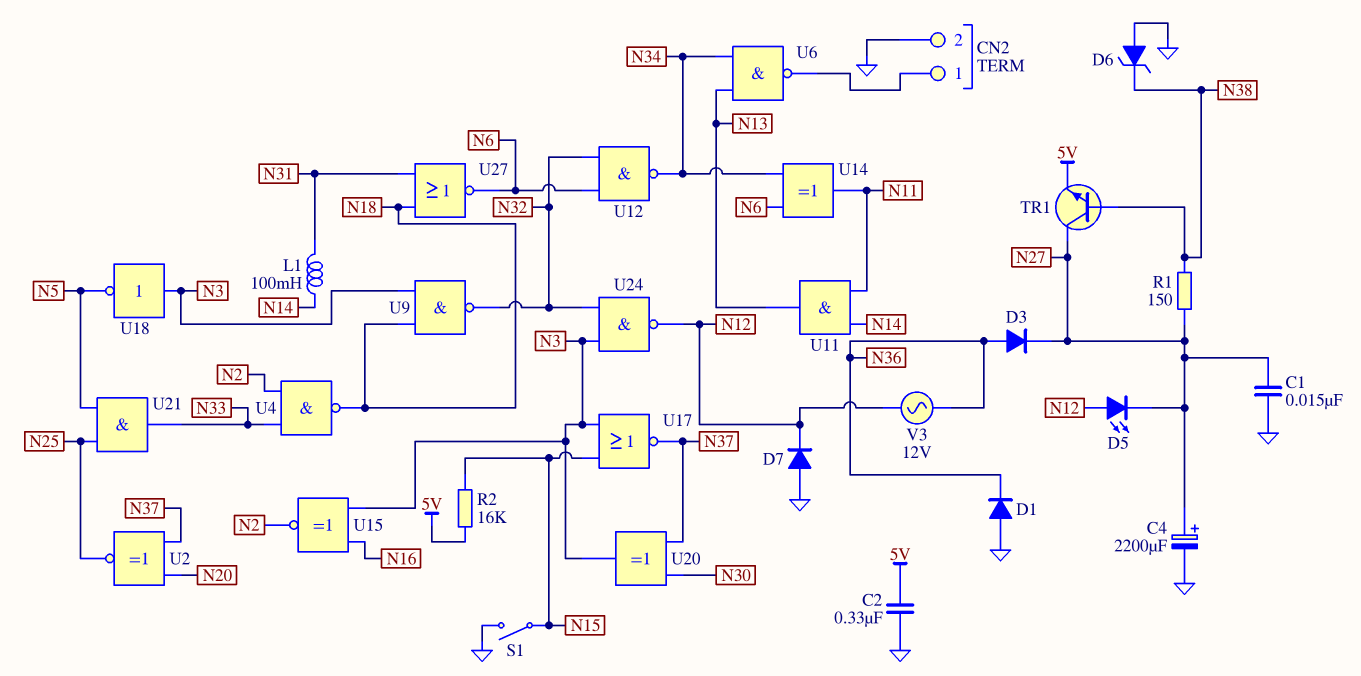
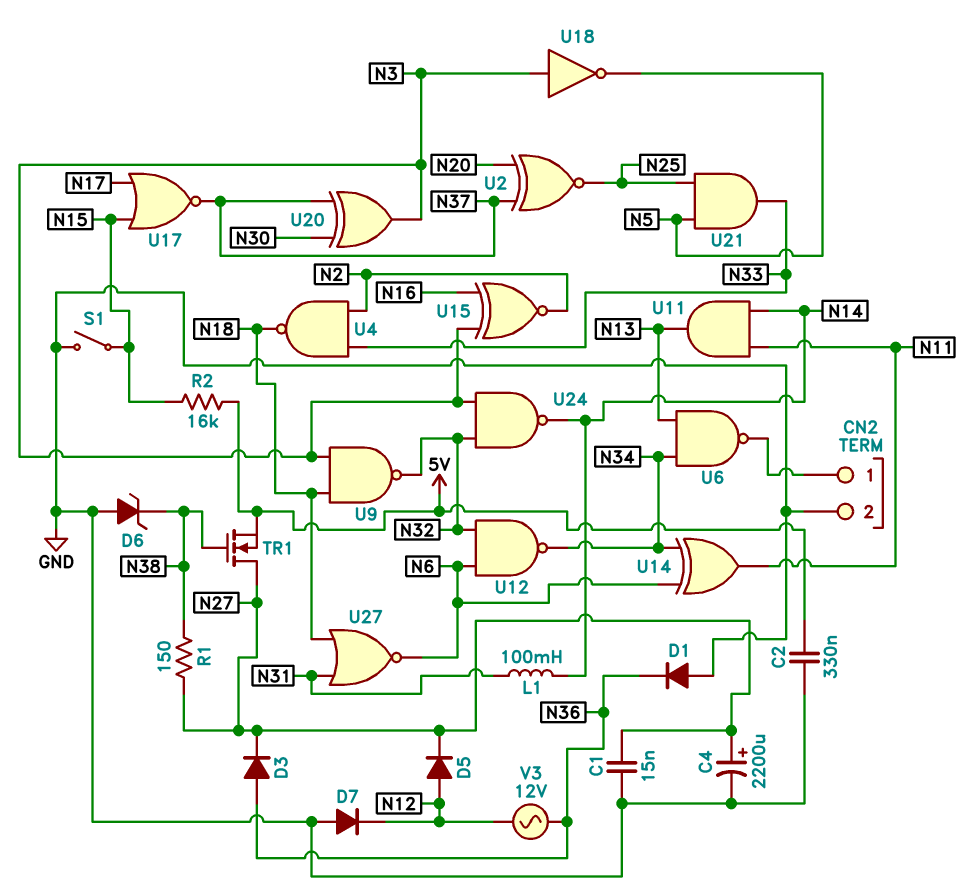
D5: LED (A N12, K N27) -> diode (A N12, K N27)
TR1: NPN (B N38, C N27, E 5V) -> NMOS (G N38, D N27, S 5V)
U17: NOR (in N3, in N15, out N37) -> NOR (in N15, in N17, out N37)
U24: NAND (in N3, in N32, out N12) -> NAND (in N3, in N32, out N14)

